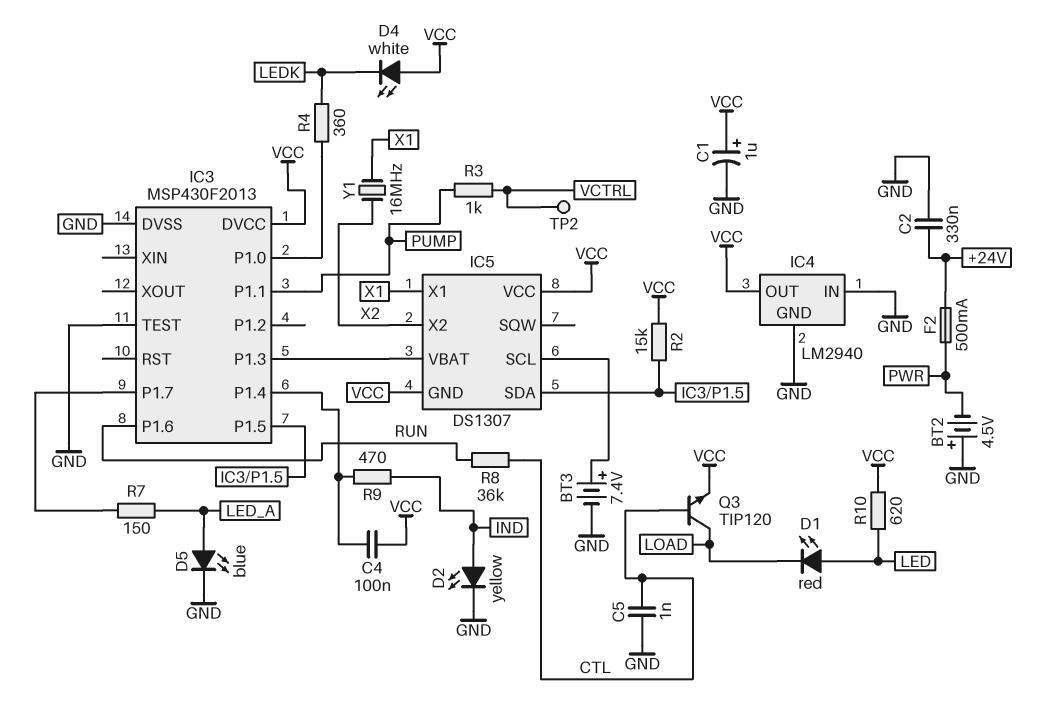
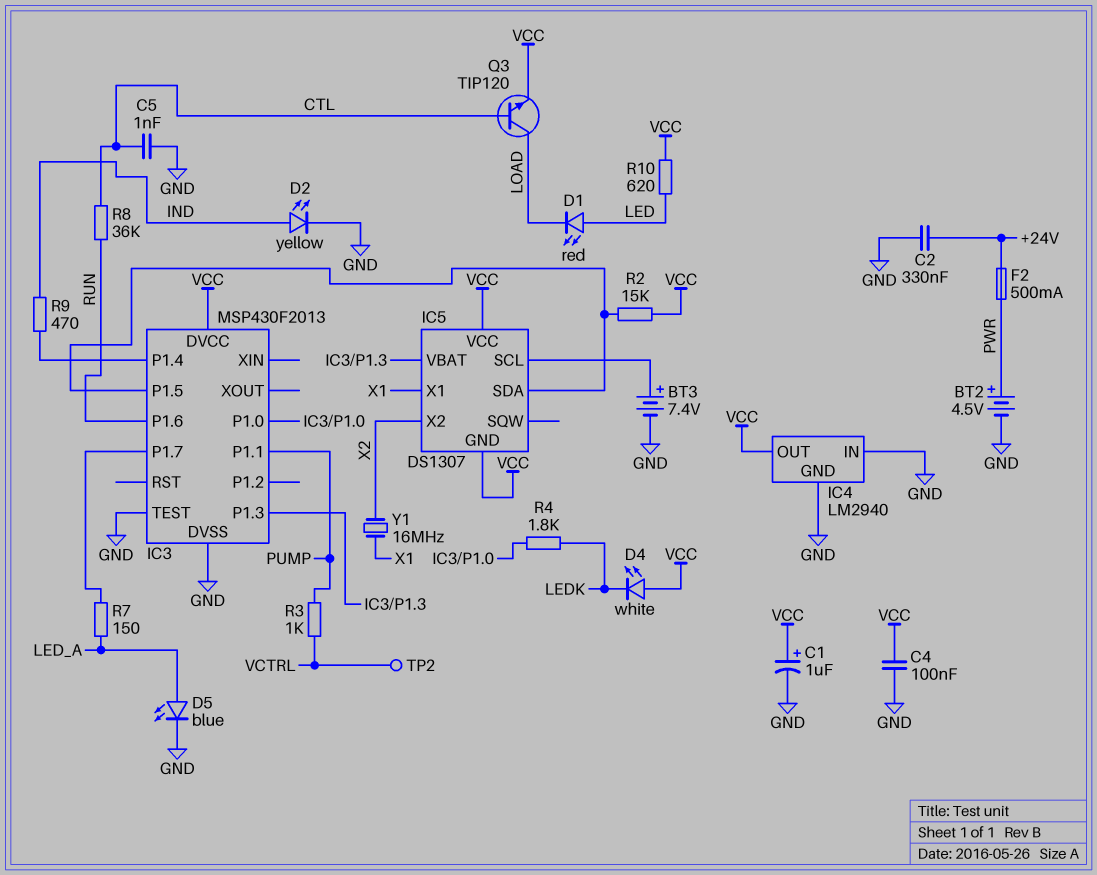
BT2: 4.5V (plus GND, minus PWR) -> 4.5V (plus PWR, minus GND)
C4: 100nF (IC3/P1.4, VCC) -> 100nF (GND, VCC)
R4: 360 (IC3/P1.0, LEDK) -> 1.8k (IC3/P1.0, LEDK)

